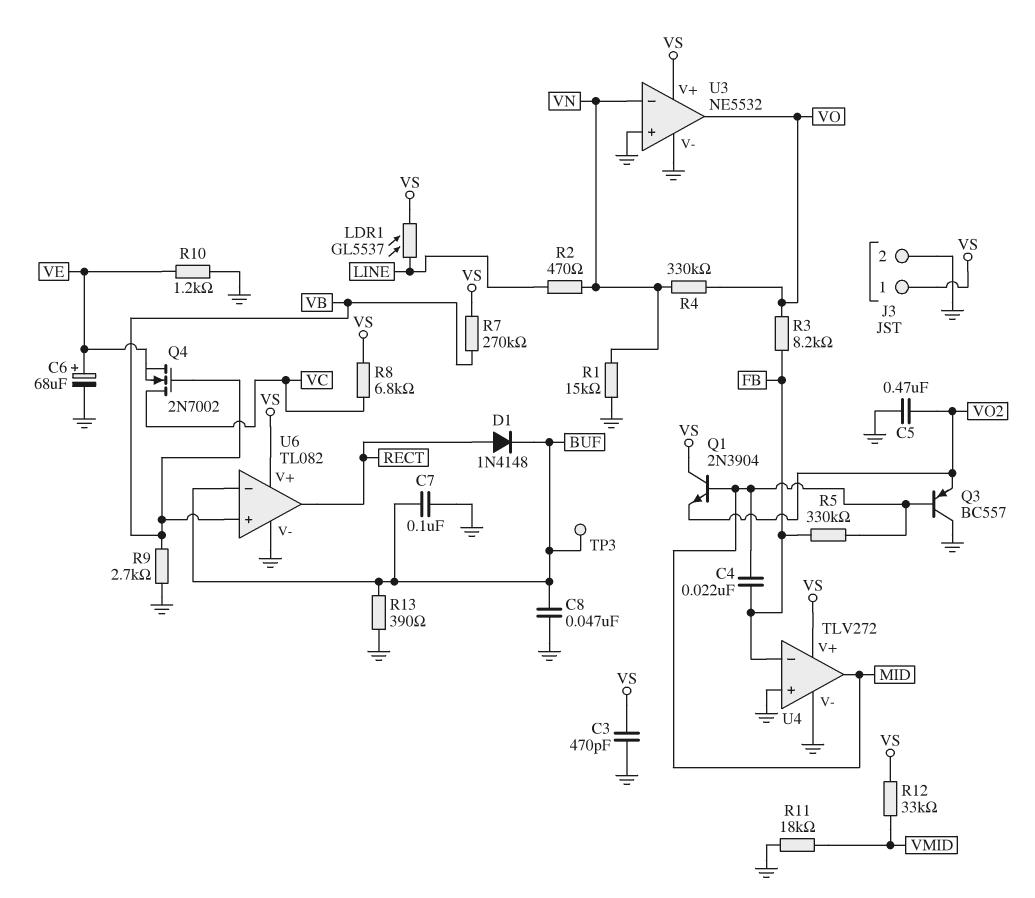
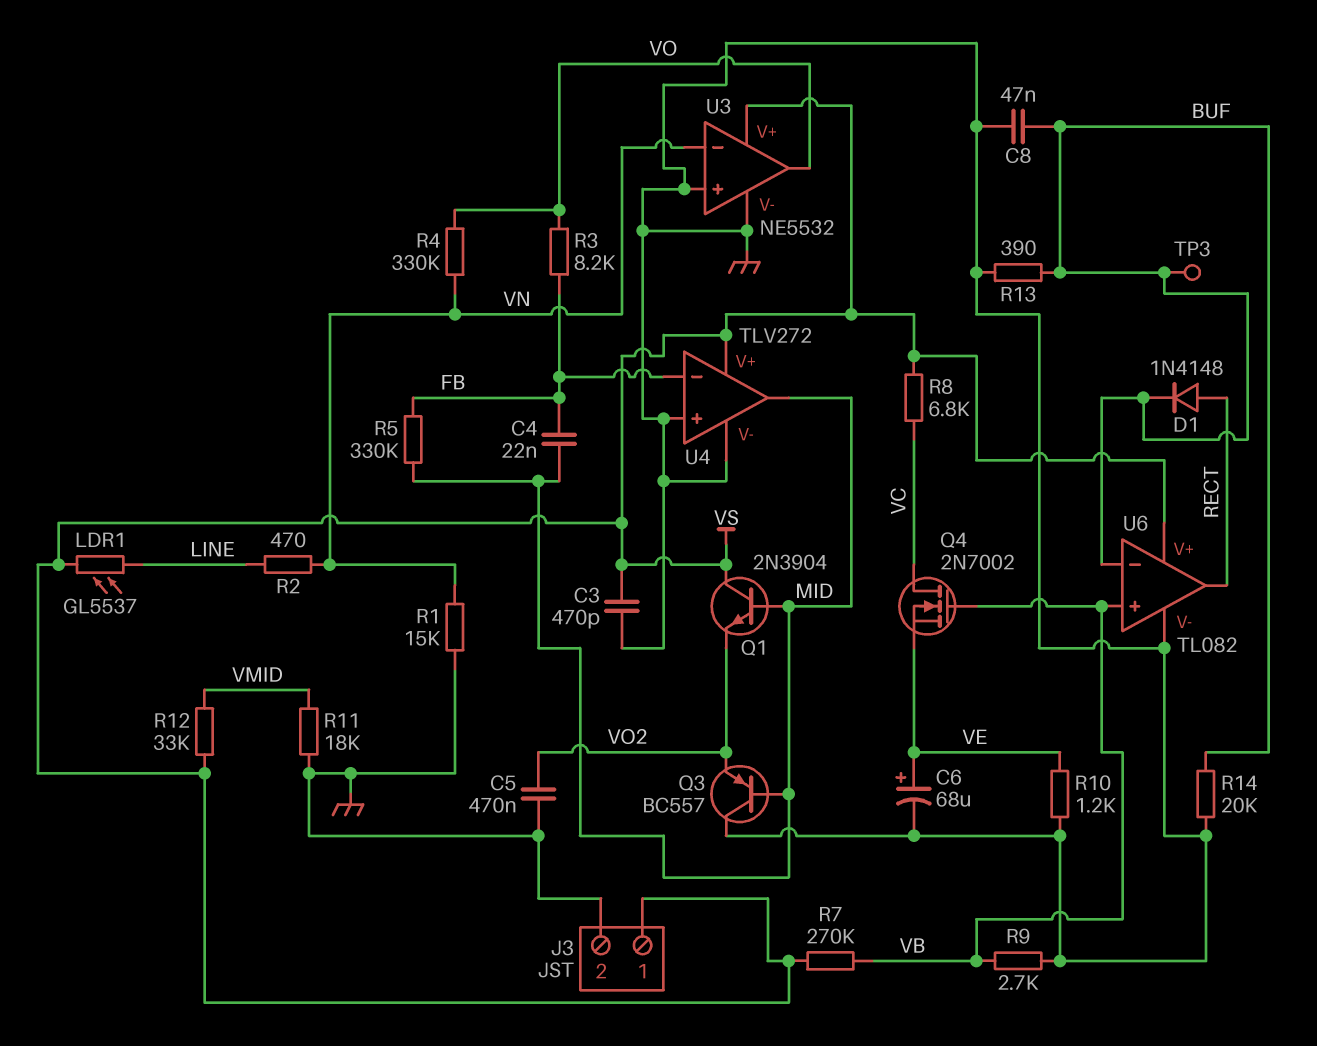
C7: 100nF (BUF, GND) -> none
R14: none -> 20k (BUF, GND)

